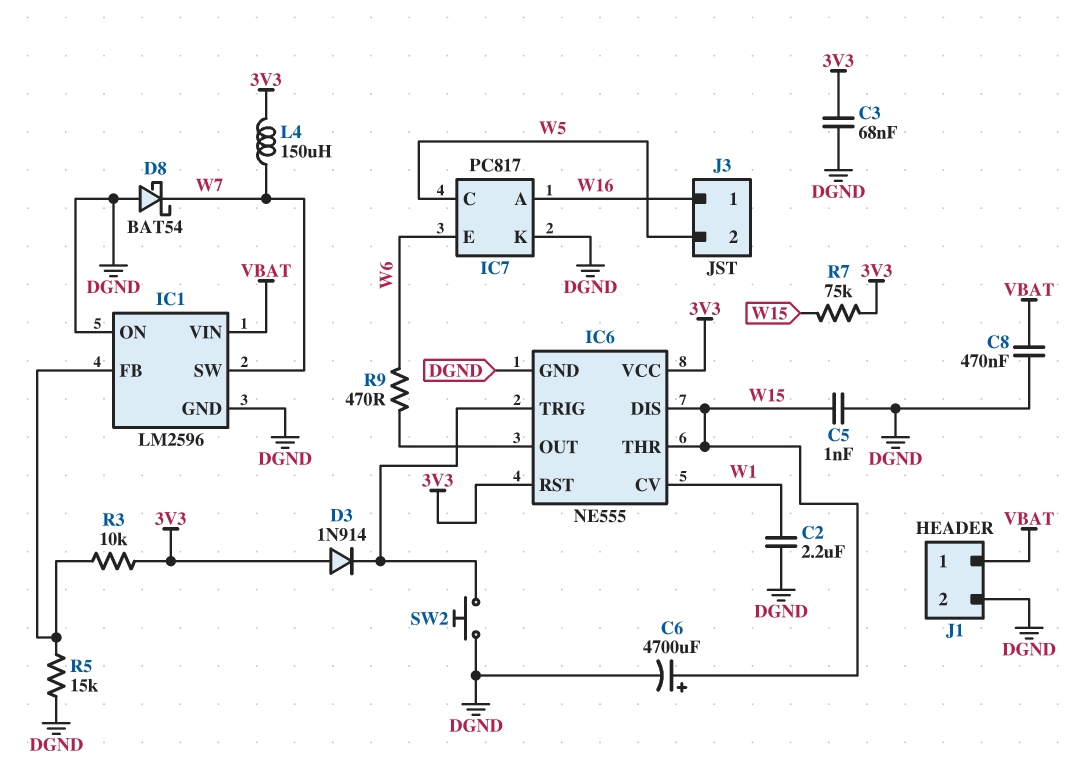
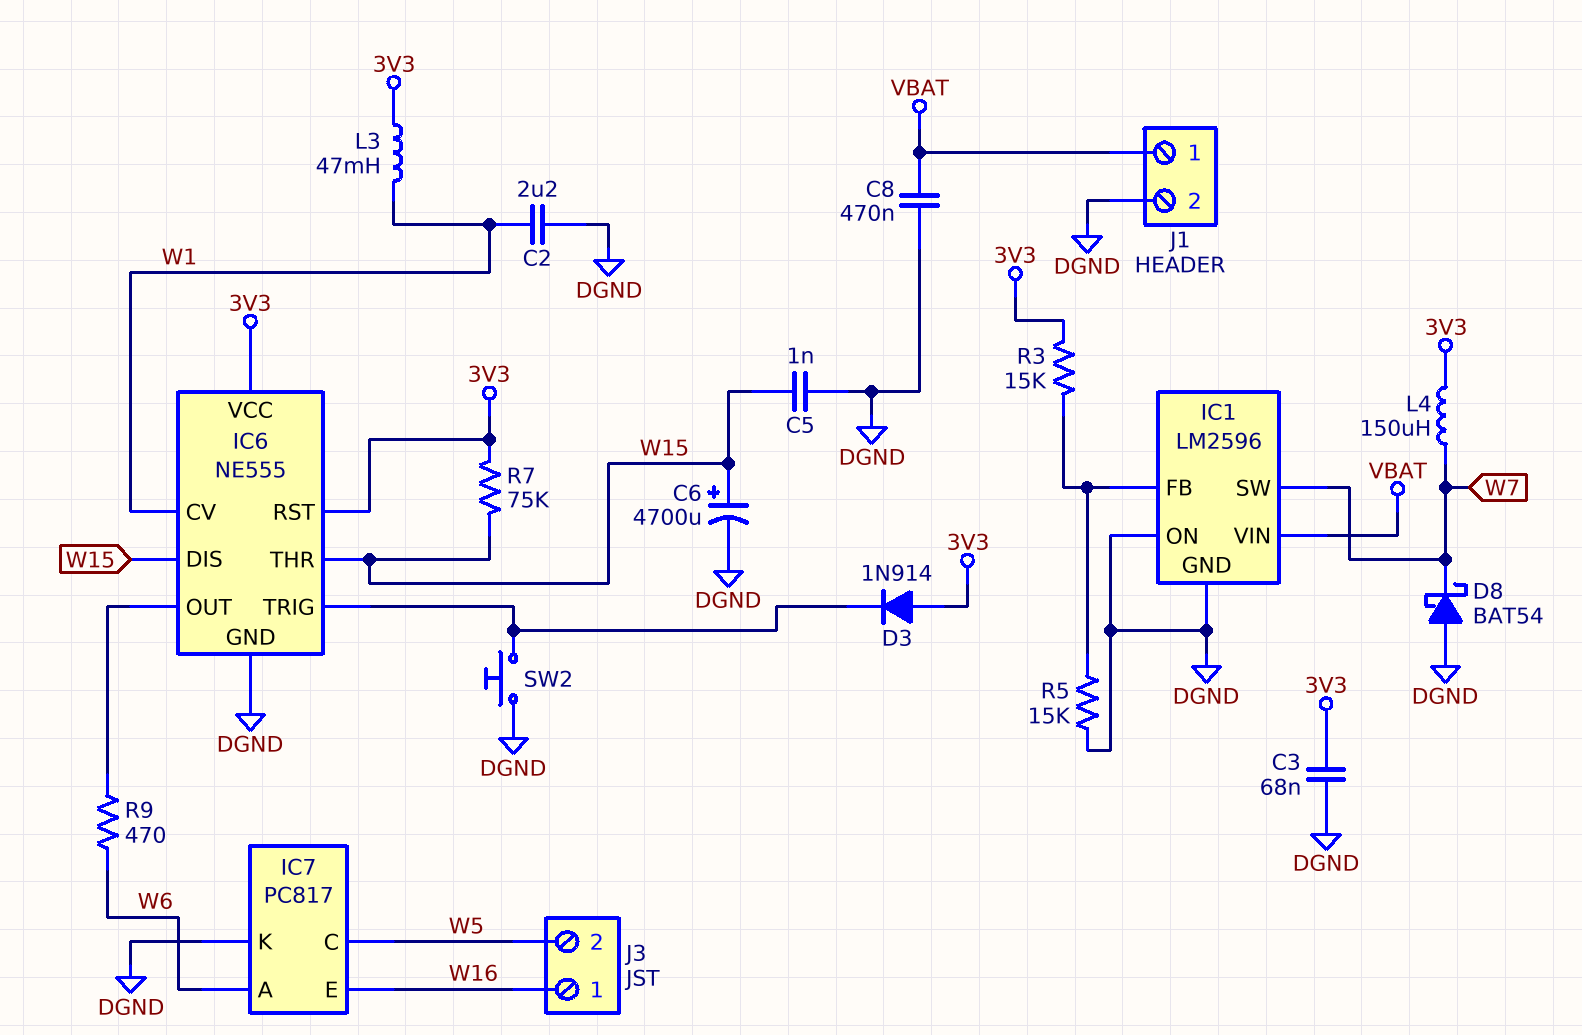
IC7 pin A: W16 -> W6
IC7 pin E: W6 -> W16
L3: none -> 47mH (3V3, W1)
R3: 10k (3V3, IC1/FB) -> 15k (3V3, IC1/FB)

